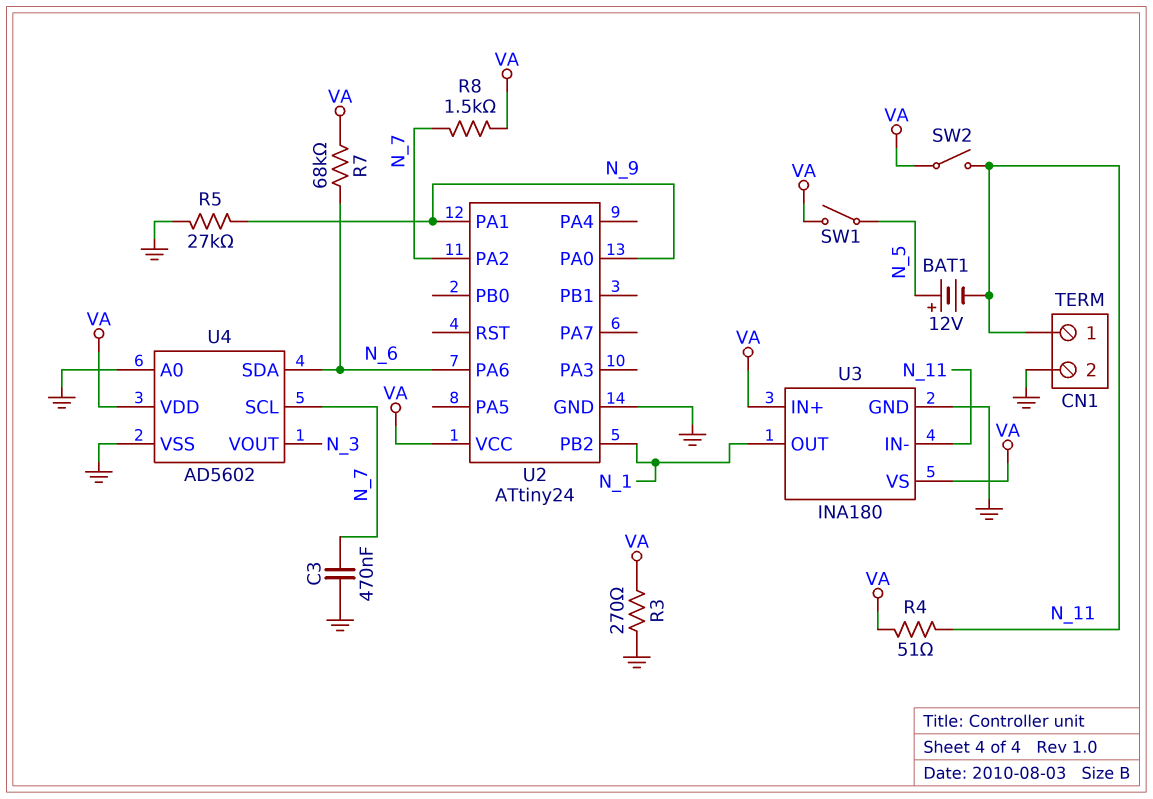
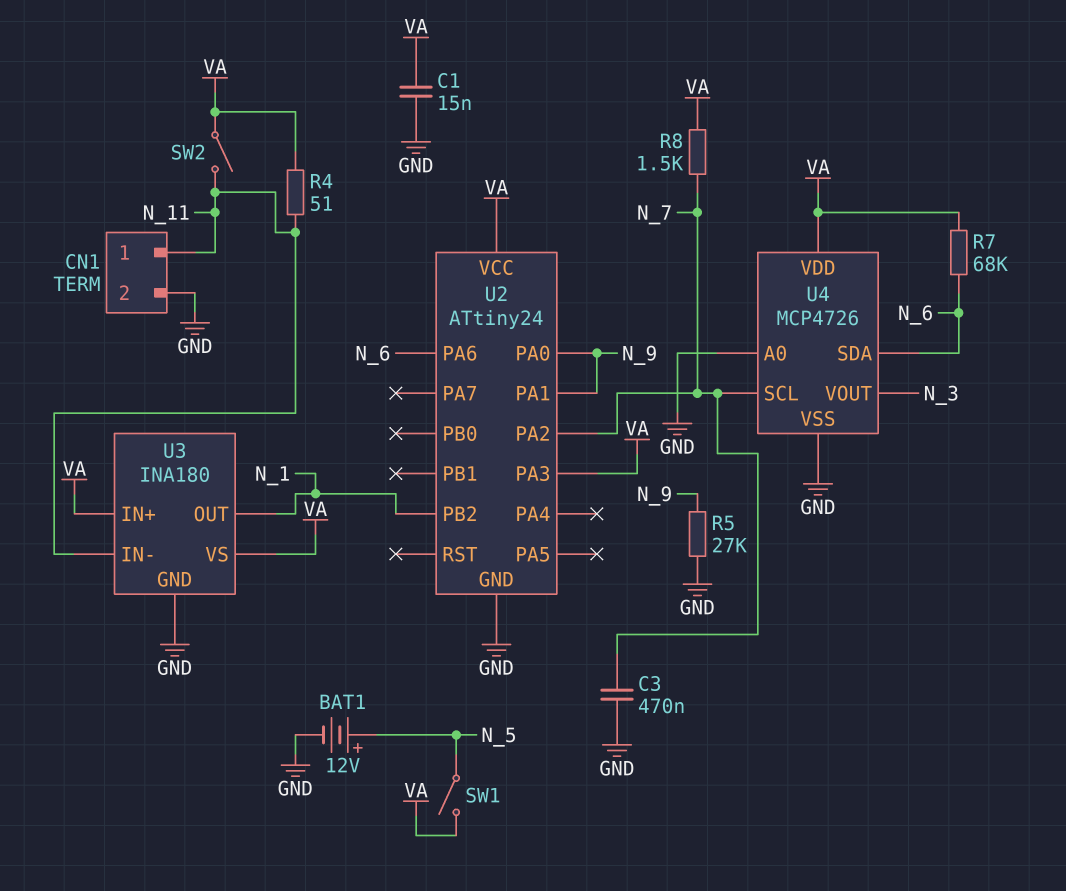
BAT1: 12V (plus N_5, minus N_11) -> 12V (plus N_5, minus GND)
C1: none -> 15nF (GND, VA)
R3: 270 (GND, VA) -> none
U2 pin PA3: none -> VA
U4: AD5602 -> MCP4726

